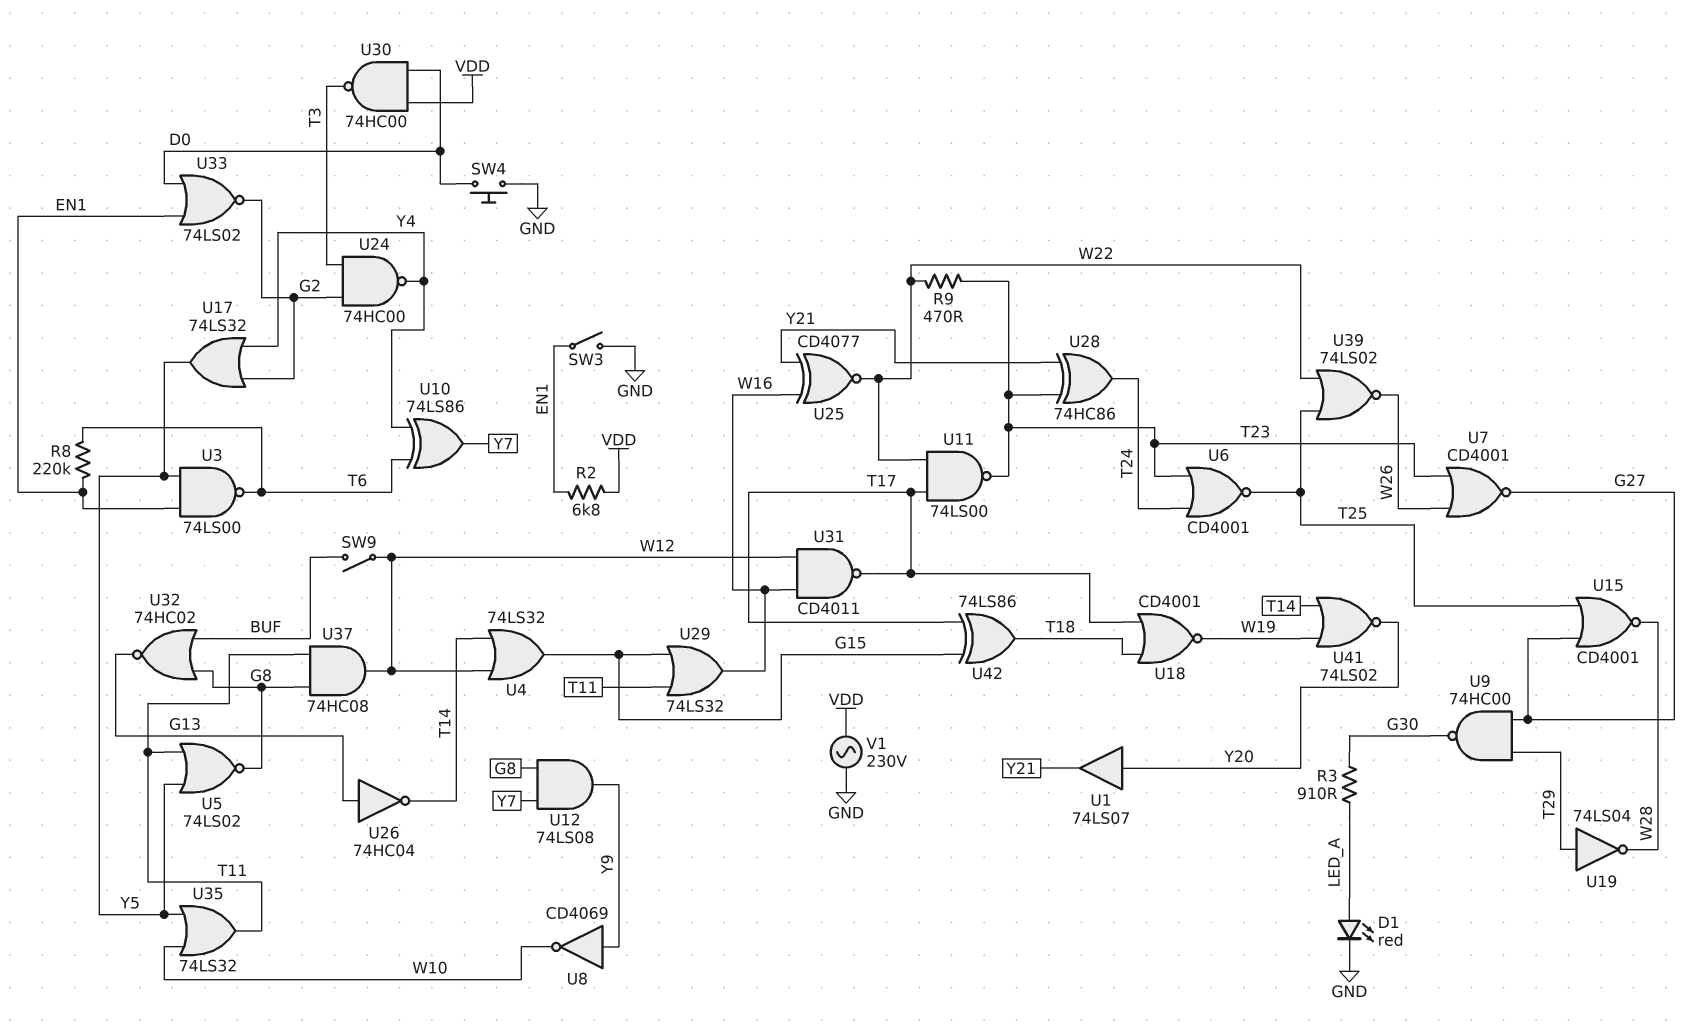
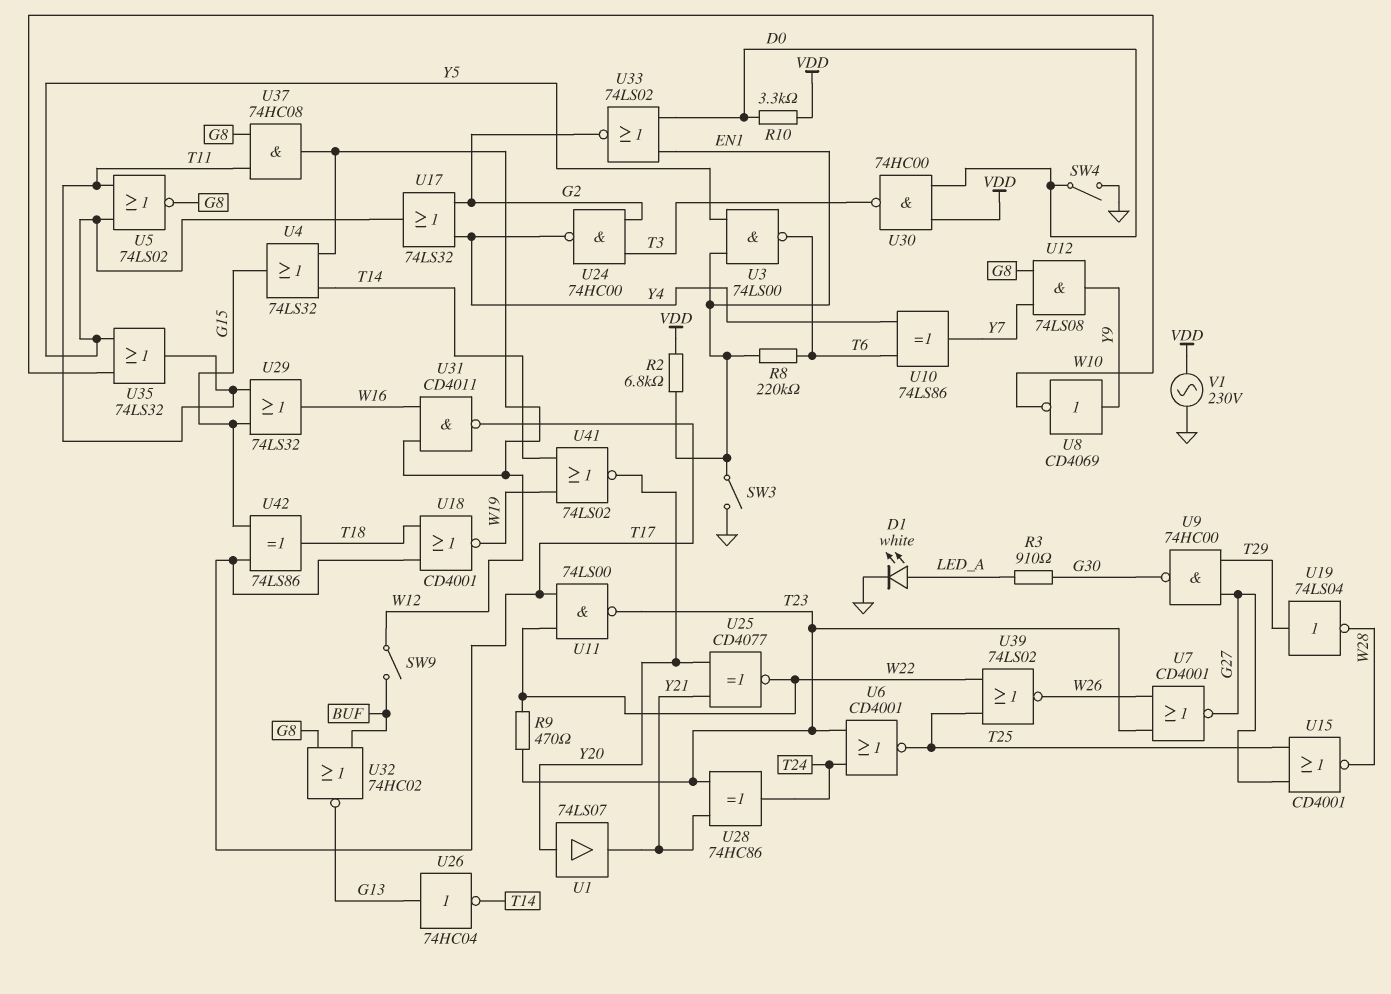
D1: LED red (A LED_A, K GND) -> LED white (A LED_A, K GND)
R10: none -> 3.3k (D0, VDD)
SW4: button (D0, GND) -> switch (D0, GND)
U25: XNOR CD4077 (in W16, in Y21, out W22) -> XNOR CD4077 (in Y20, in Y21, out W22)

